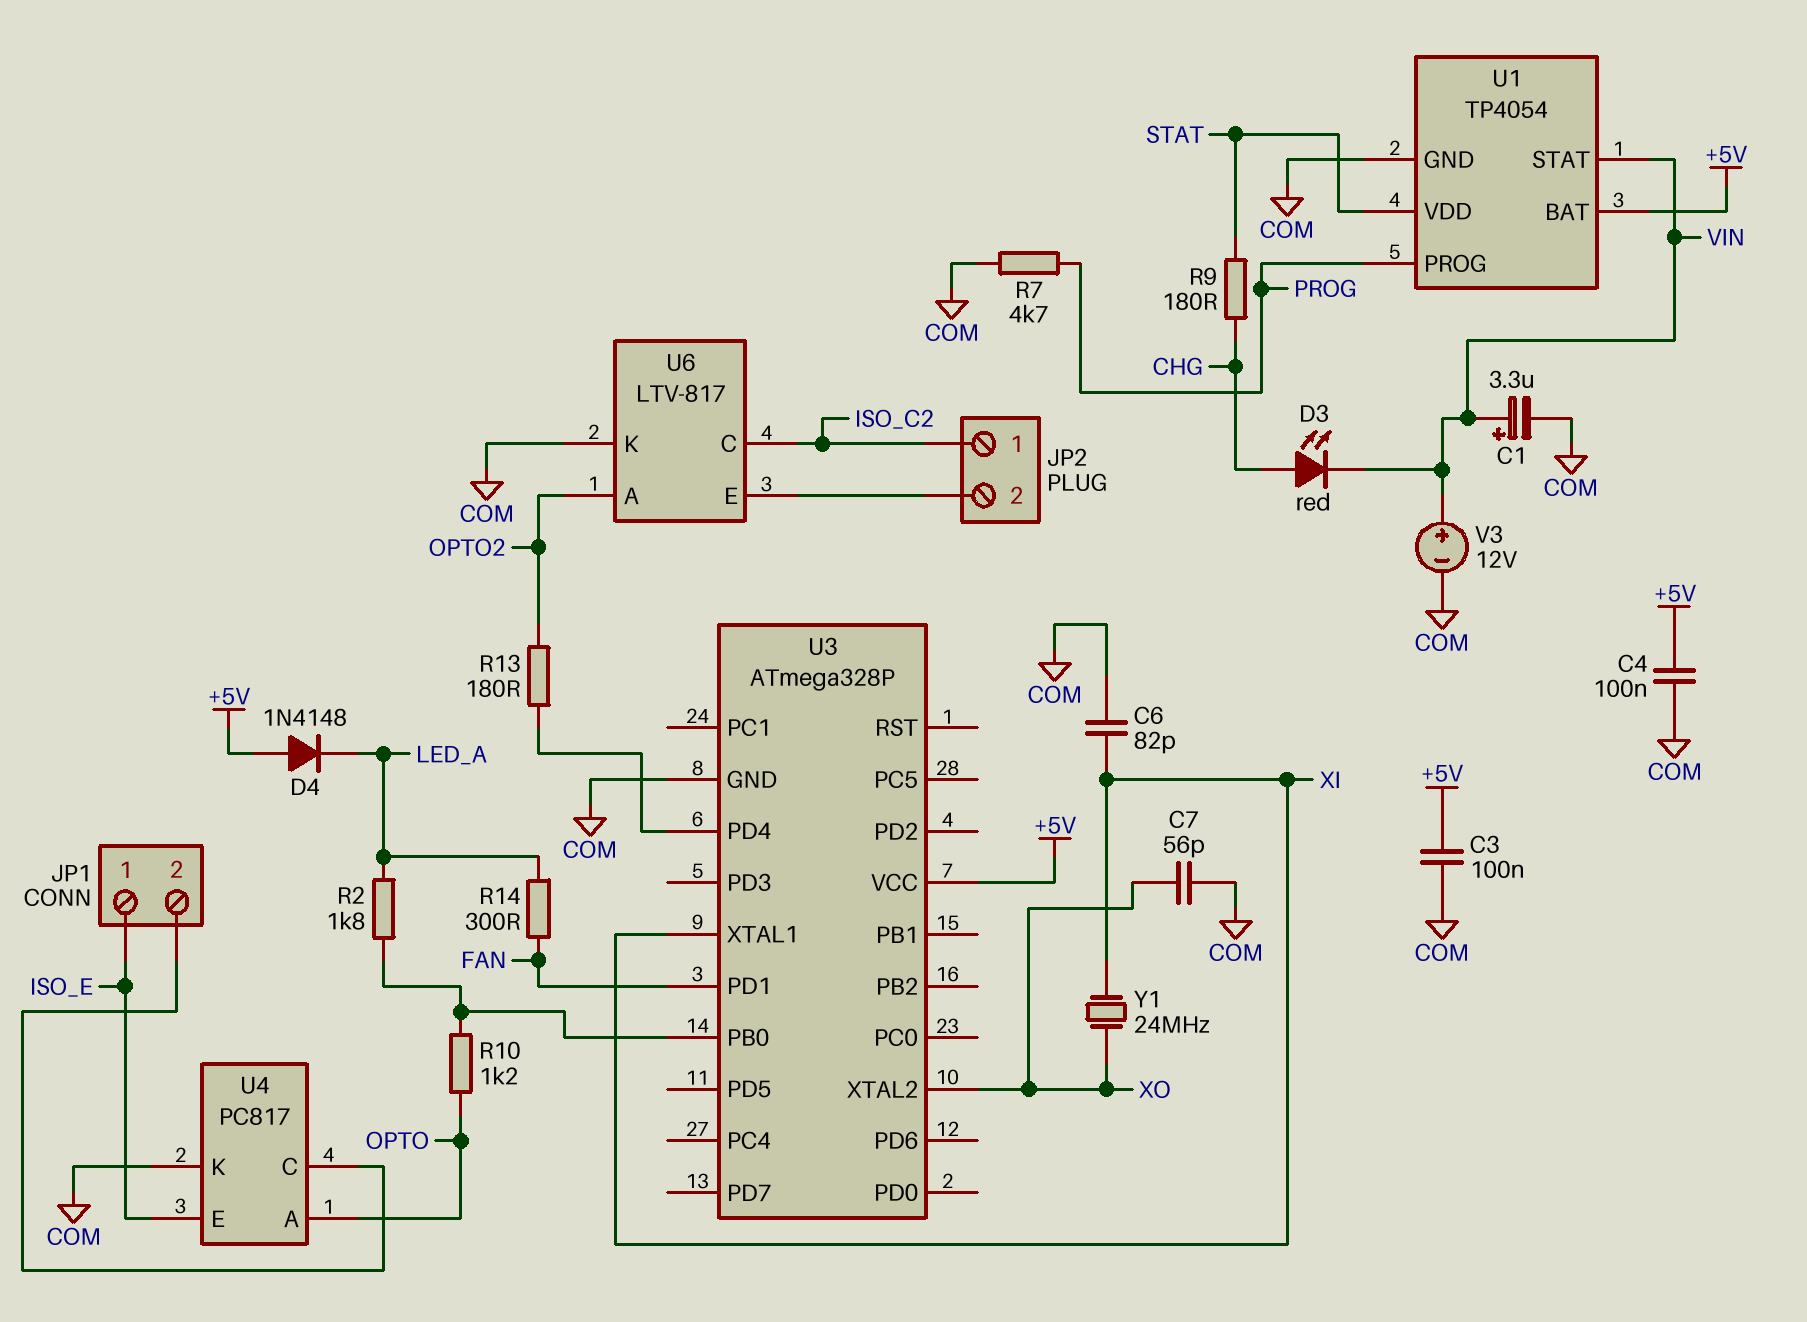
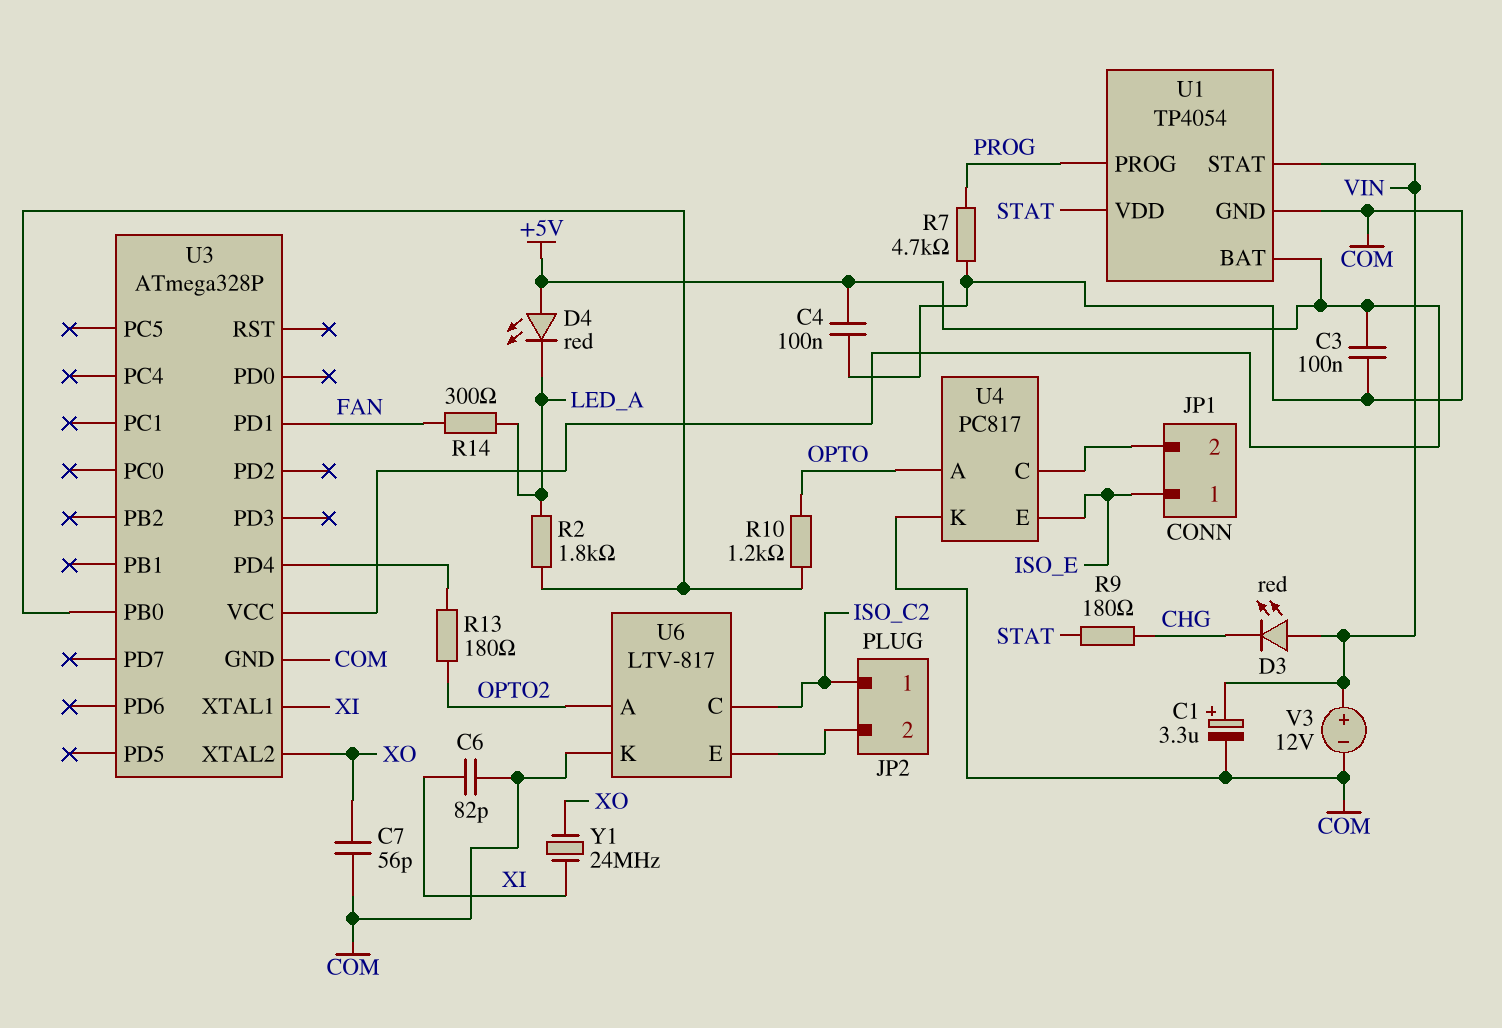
D3: LED red (A CHG, K VIN) -> LED red (A VIN, K CHG)
D4: diode 1N4148 (A +5V, K LED_A) -> LED red (A +5V, K LED_A)

